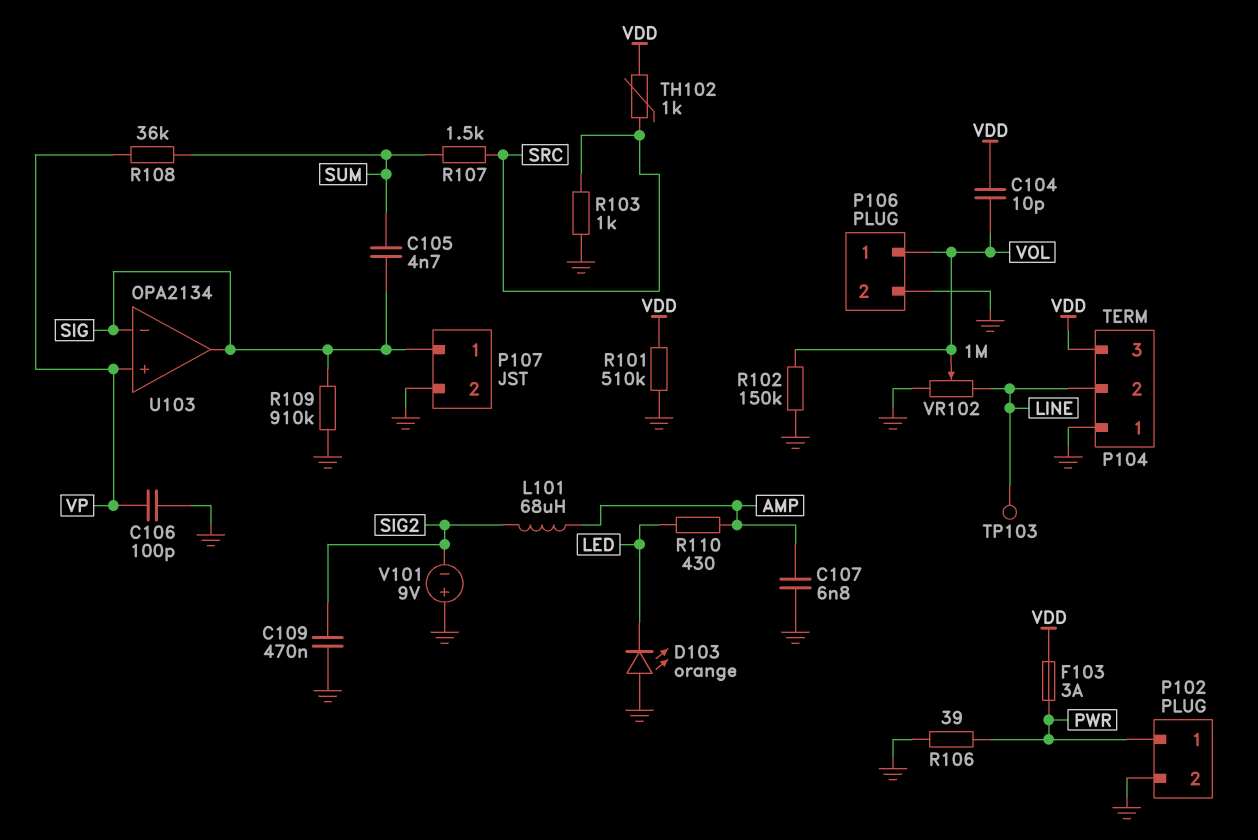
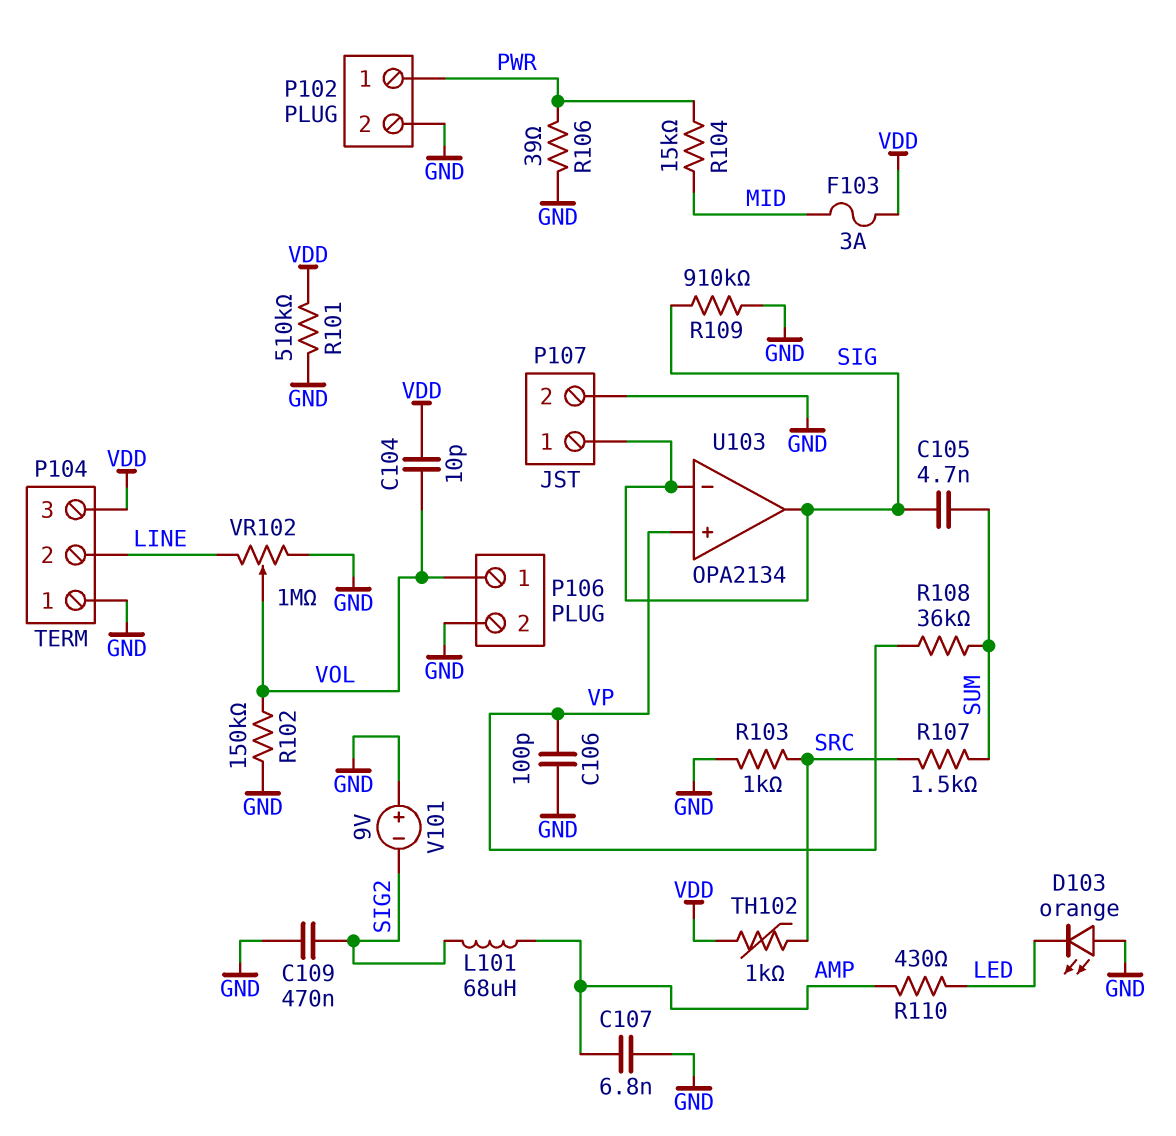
F103: 3A (PWR, VDD) -> 3A (MID, VDD)
R104: none -> 15k (MID, PWR)
TP103: test point (LINE) -> none

